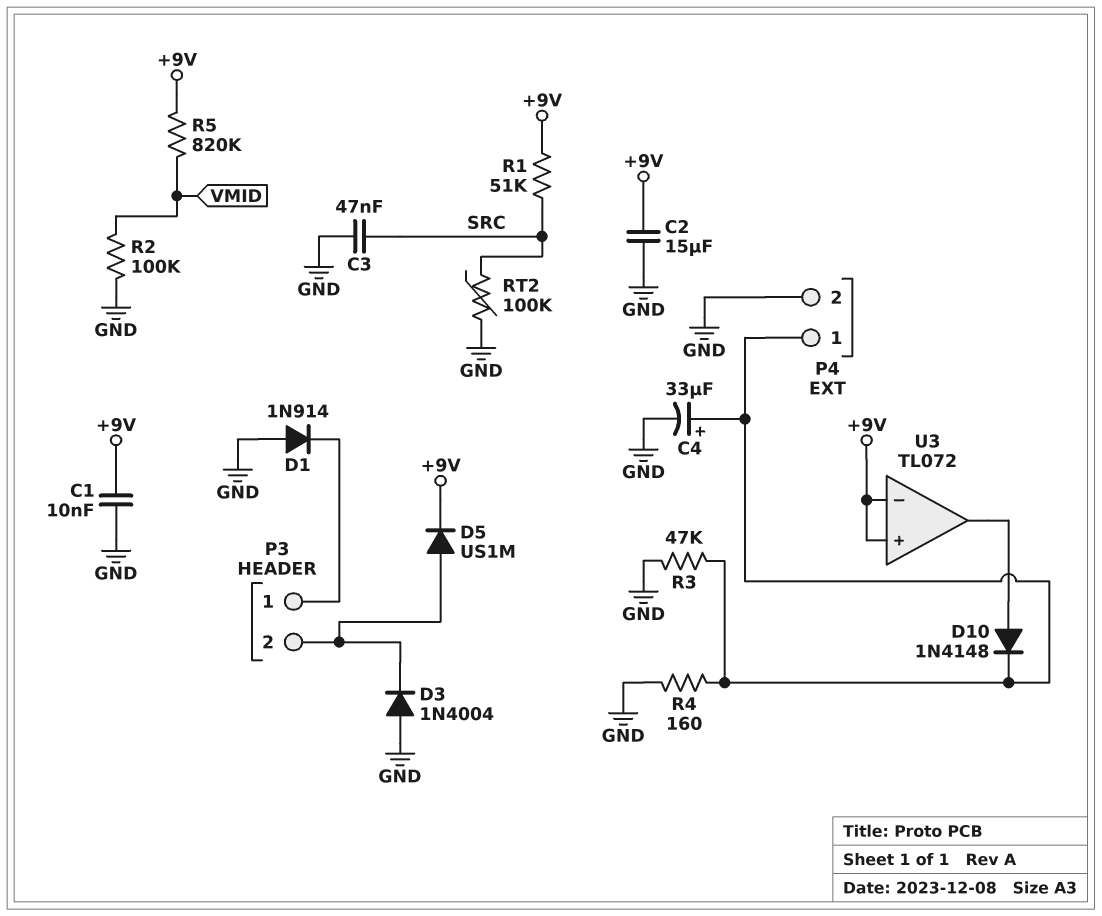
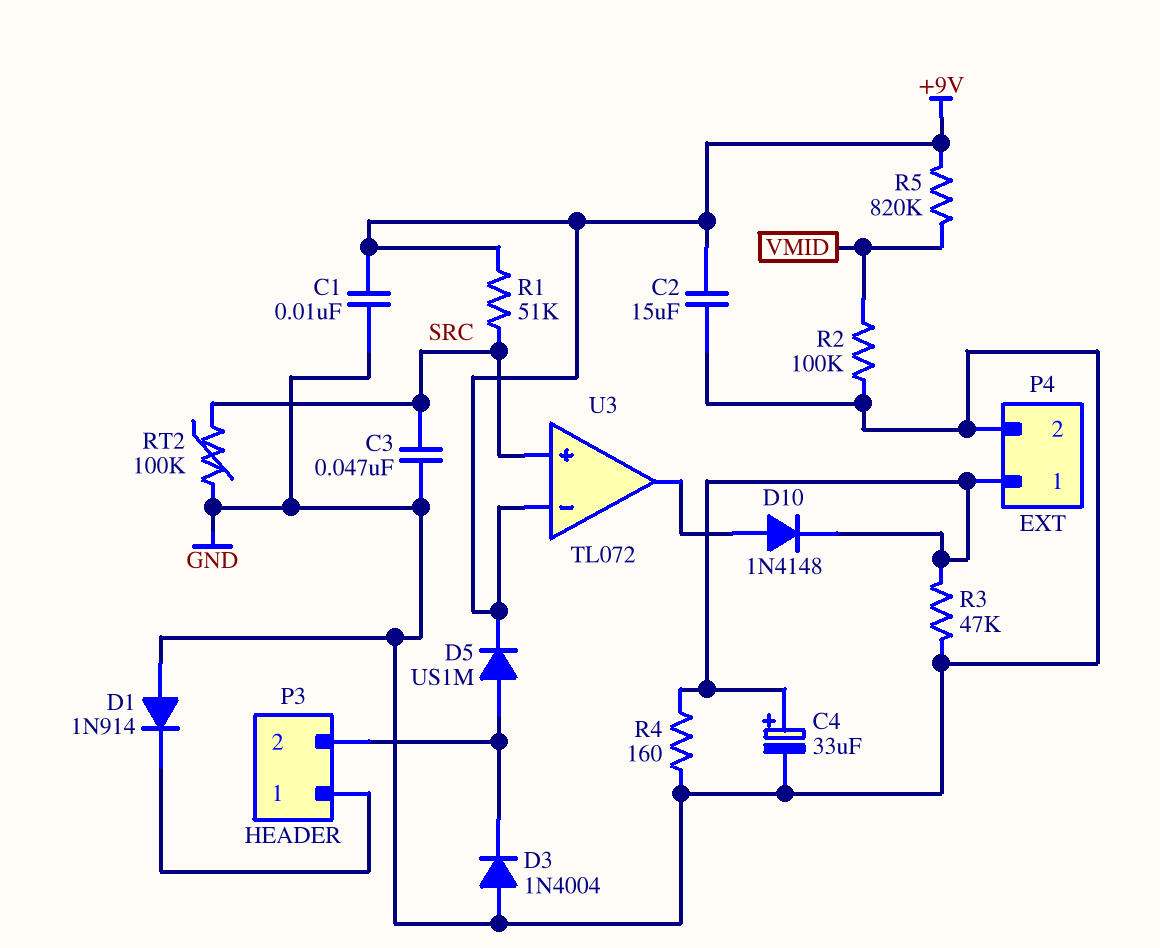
U3 pin in+: +9V -> SRC

